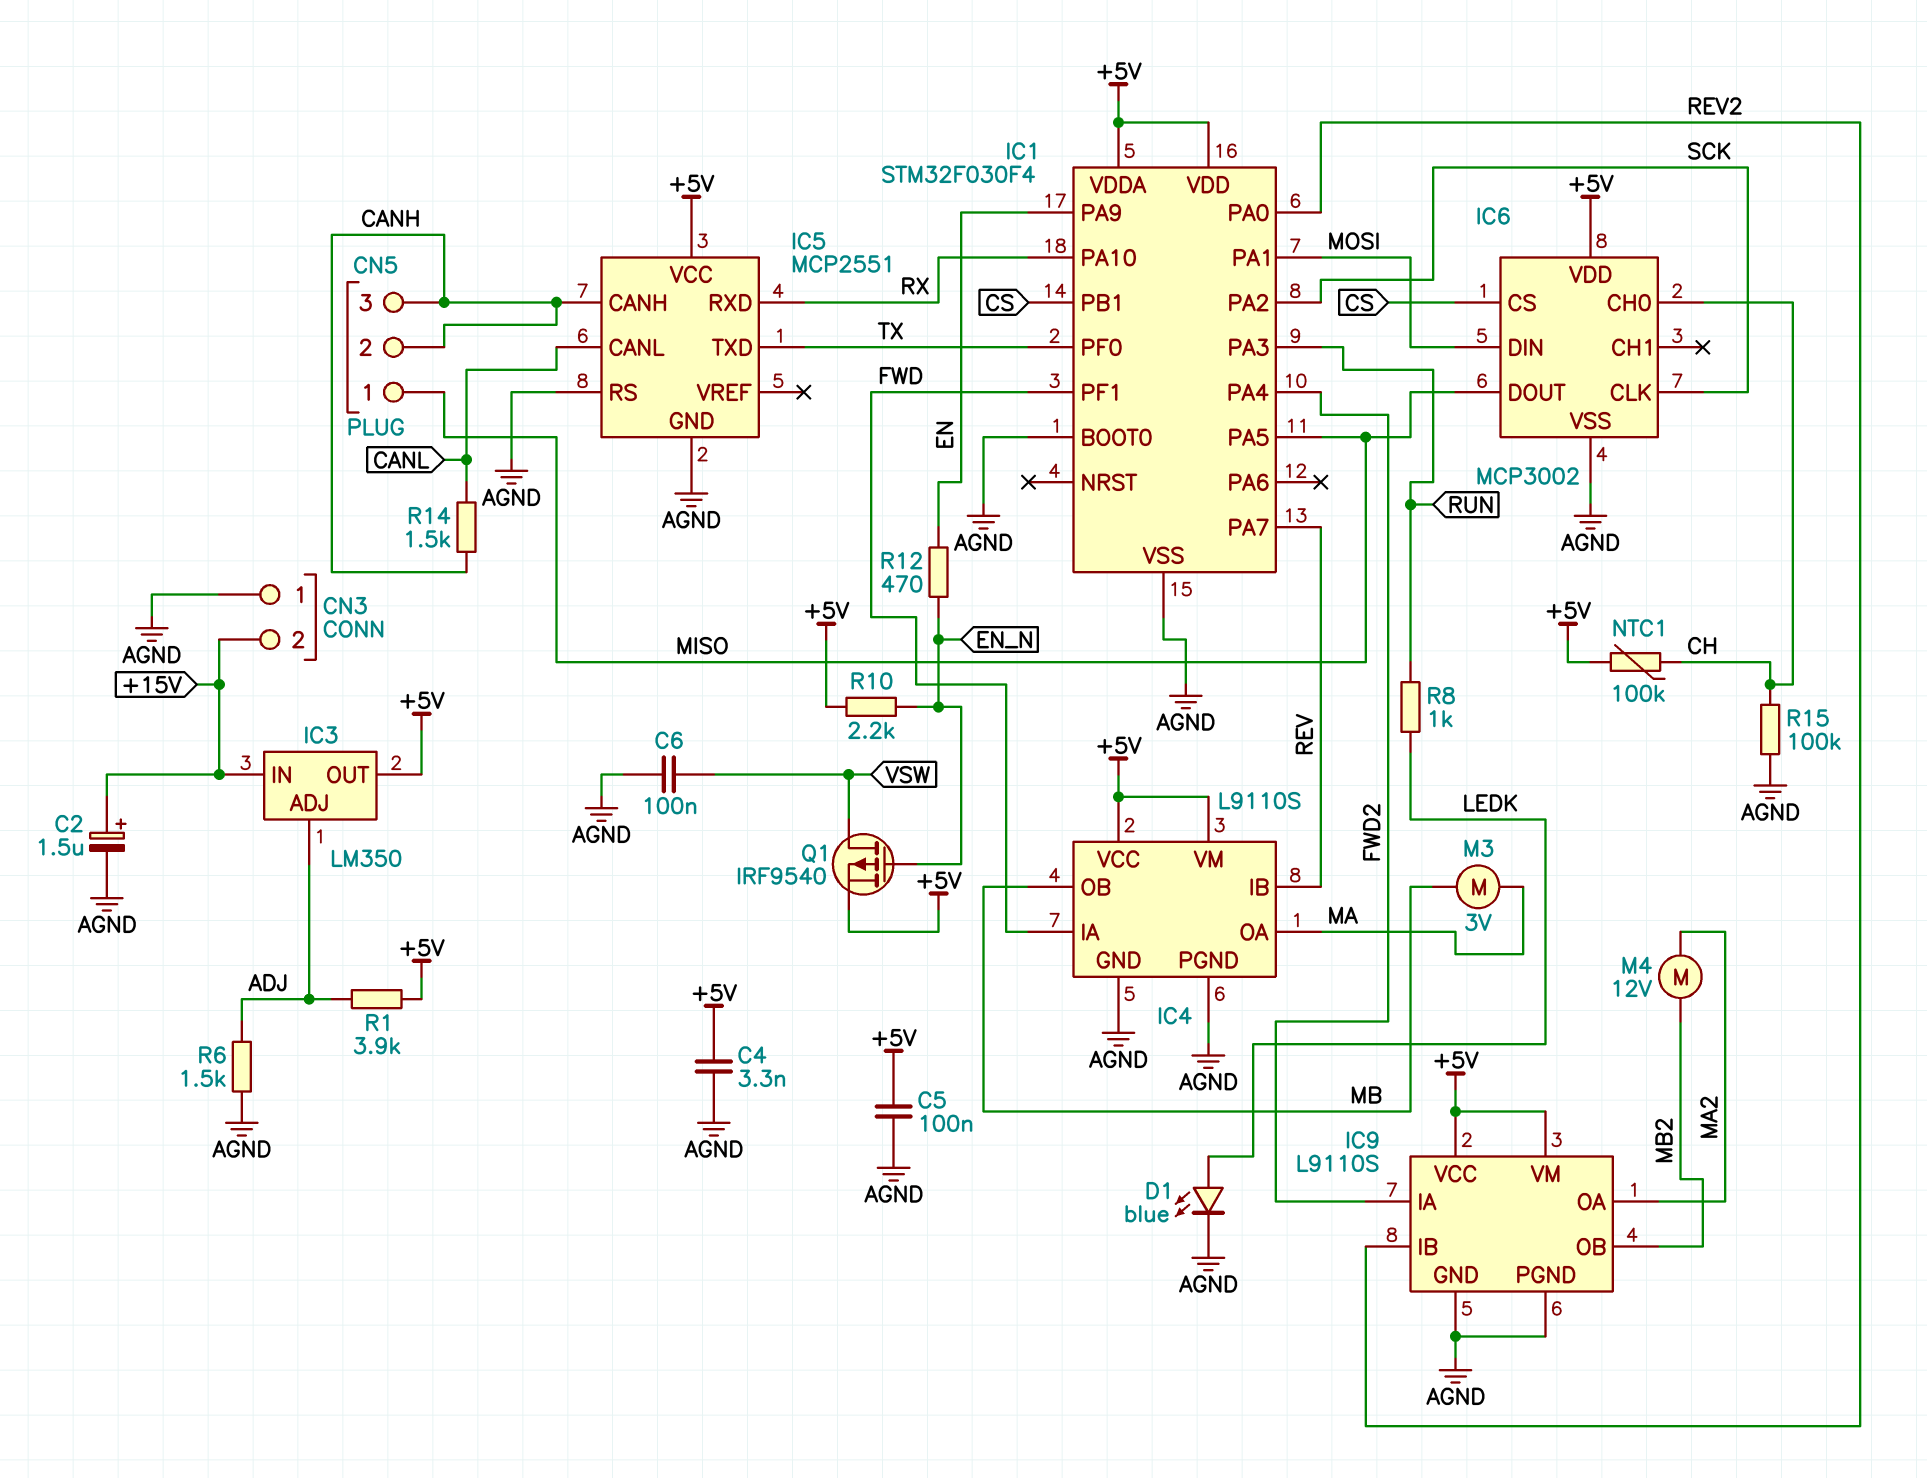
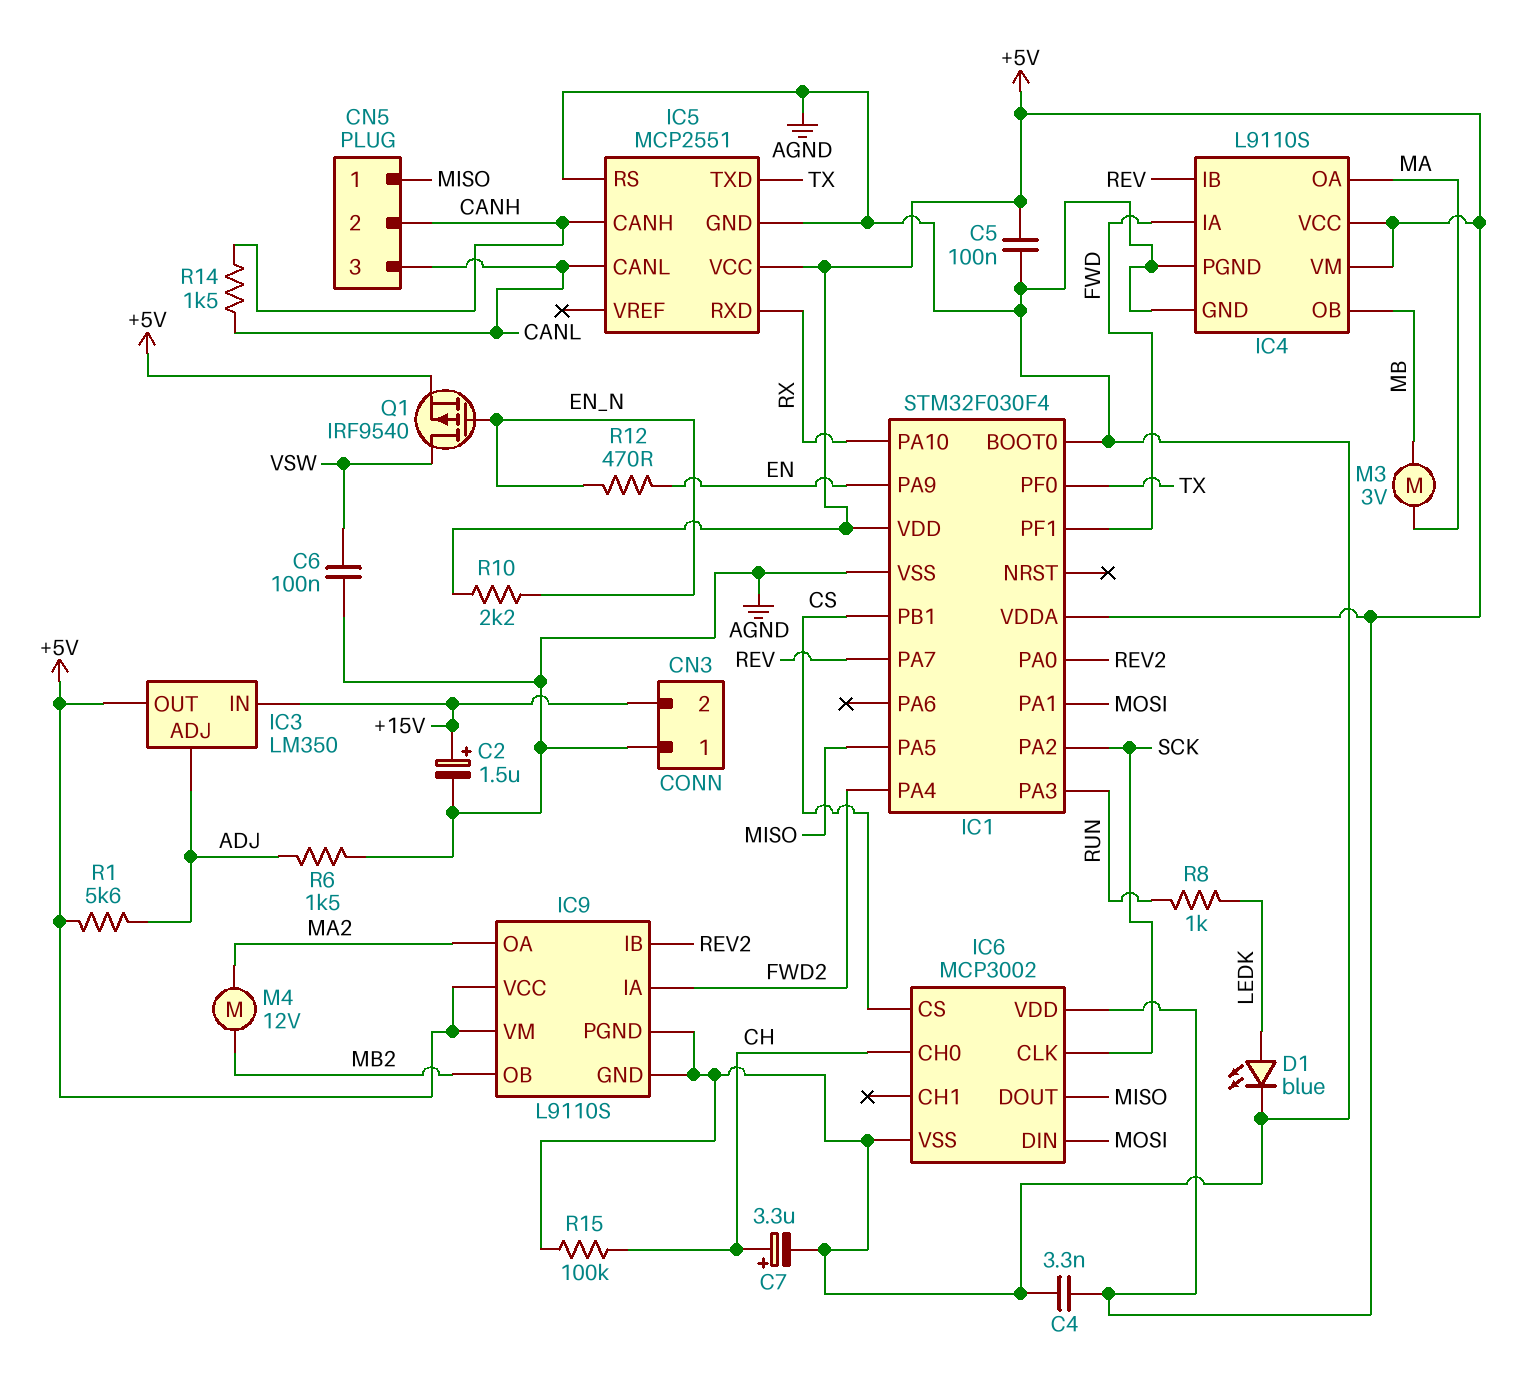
C7: none -> 3.3uF (plus CH, minus AGND)
CN5 pin 3: CANH -> CANL
NTC1: 100k (+5V, CH) -> none
R1: 3.9k (+5V, ADJ) -> 5.6k (+5V, ADJ)

